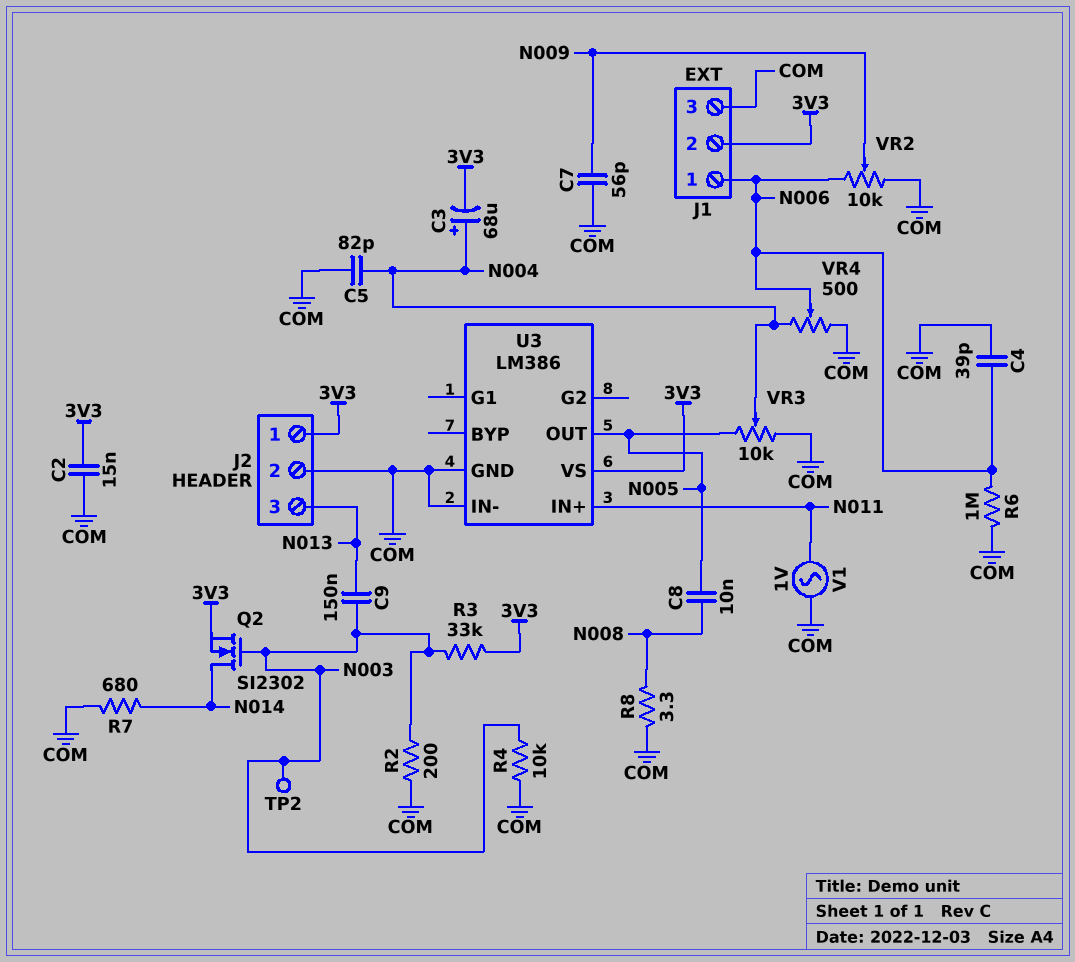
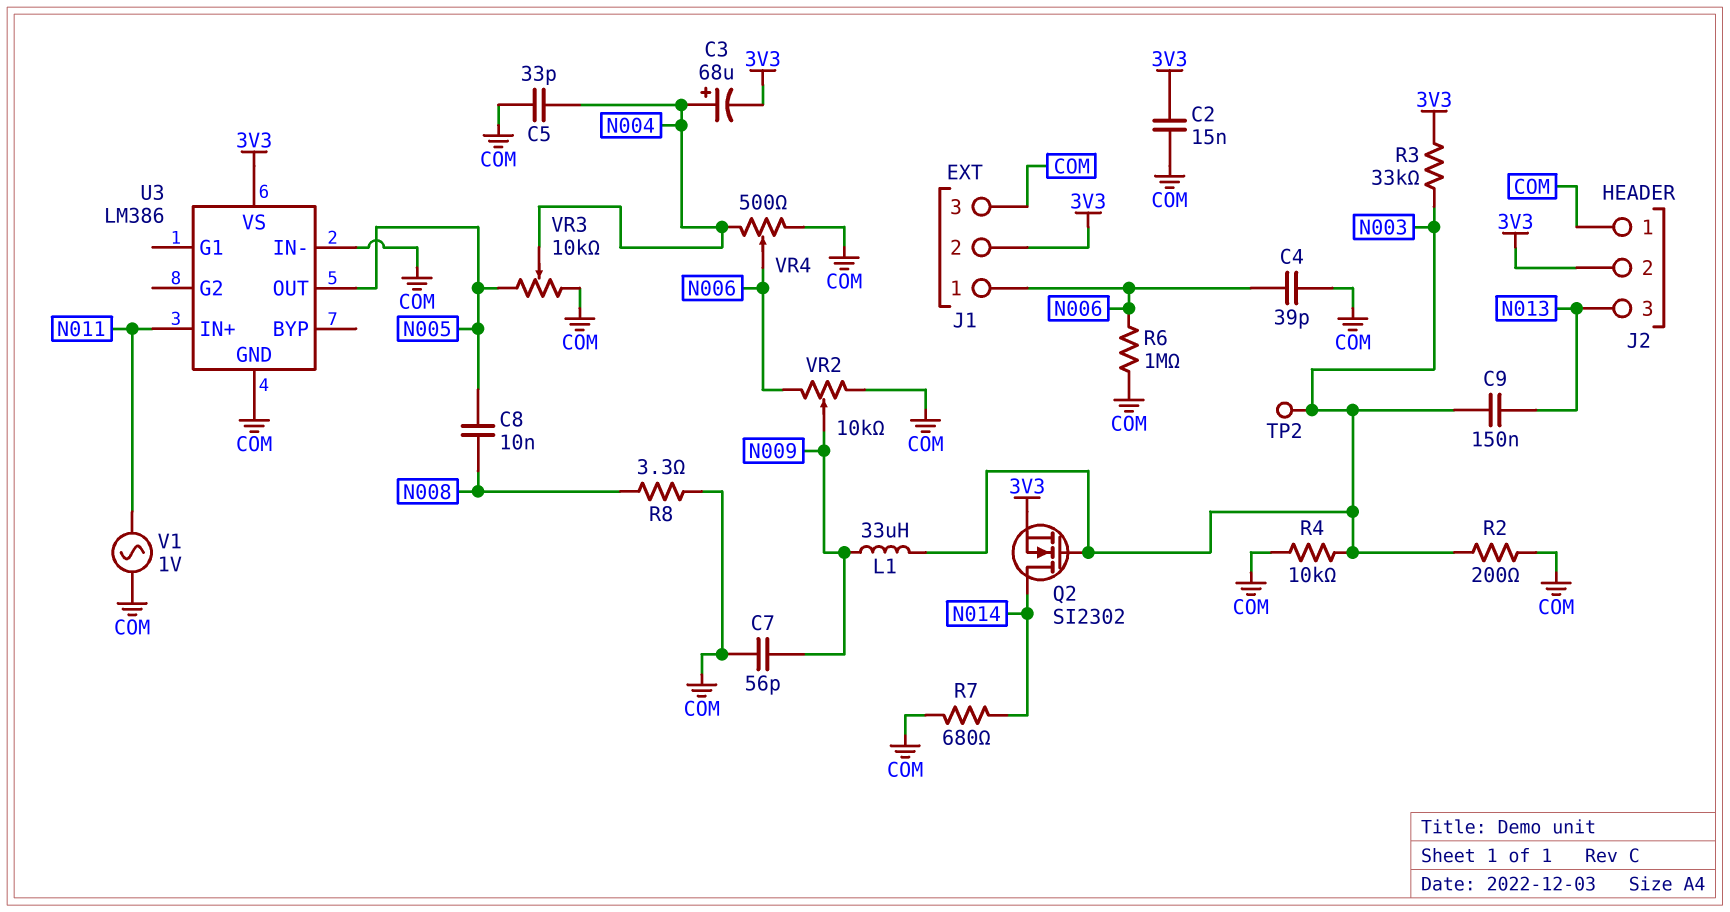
C5: 82pF (COM, N004) -> 33pF (COM, N004)
J2 pin 1: 3V3 -> COM
J2 pin 2: COM -> 3V3
L1: none -> 33uH (N003, N009)

